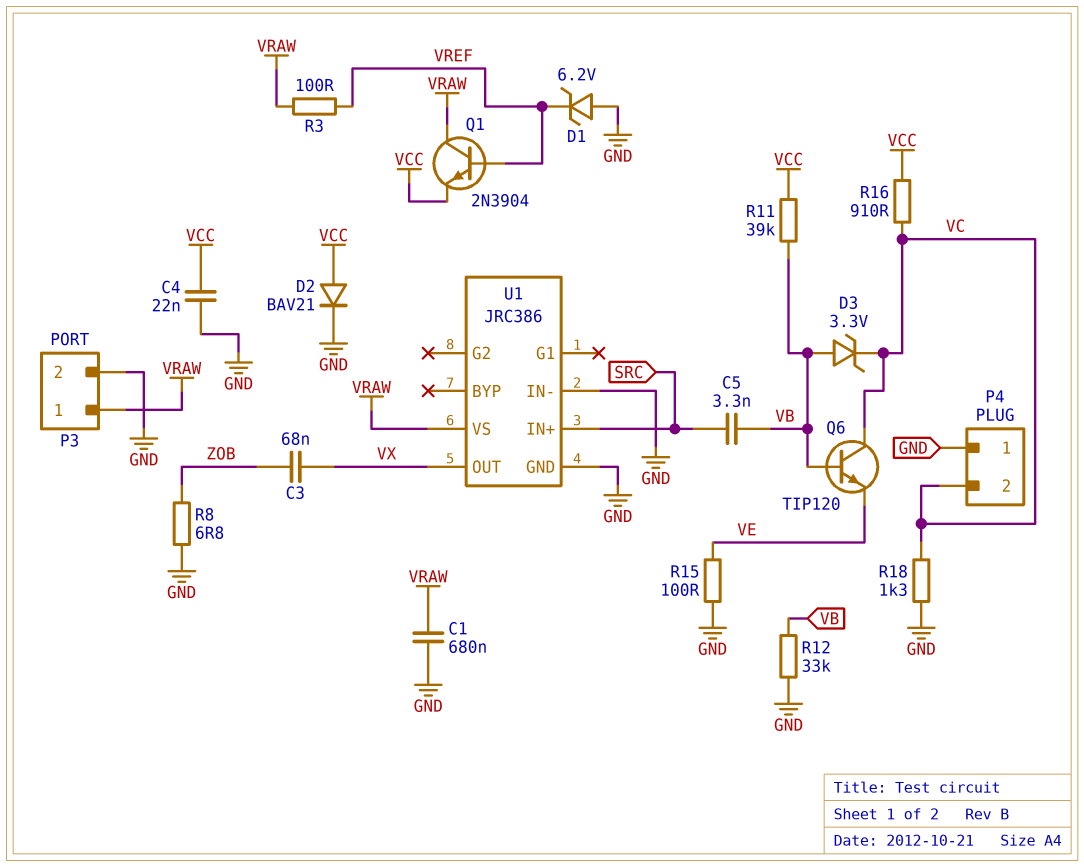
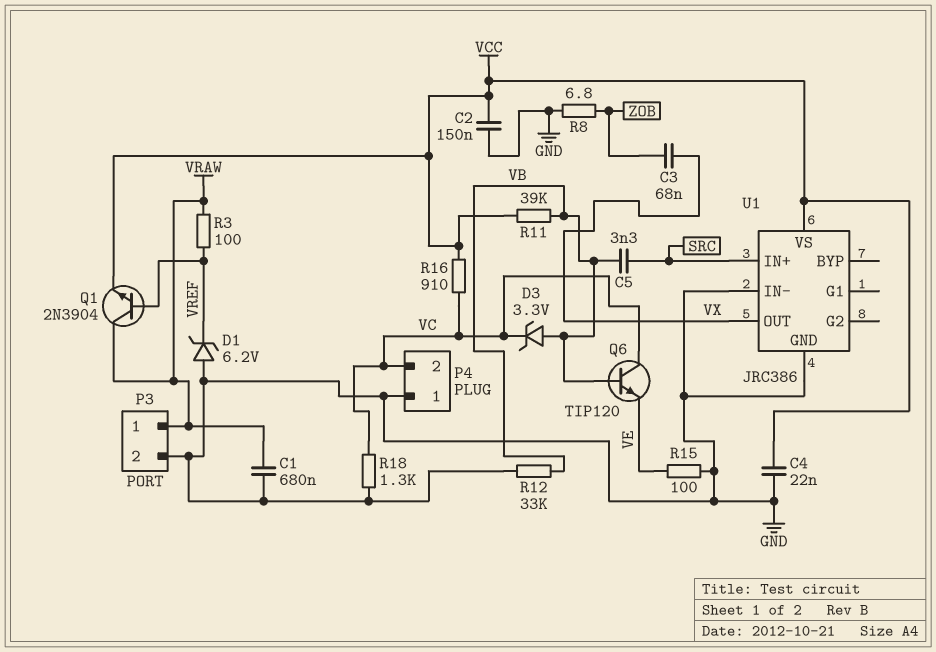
C2: none -> 150nF (GND, VCC)
D2: diode BAV21 (A VCC, K GND) -> none
U1 pin VS: VRAW -> VCC

